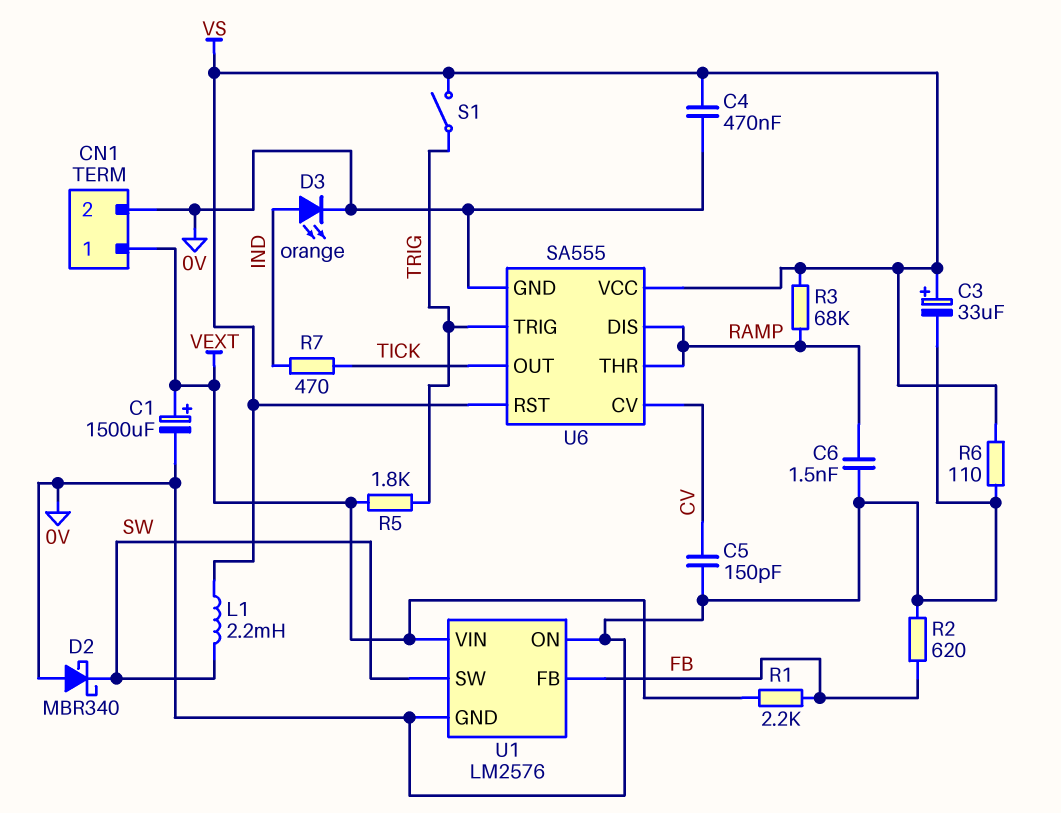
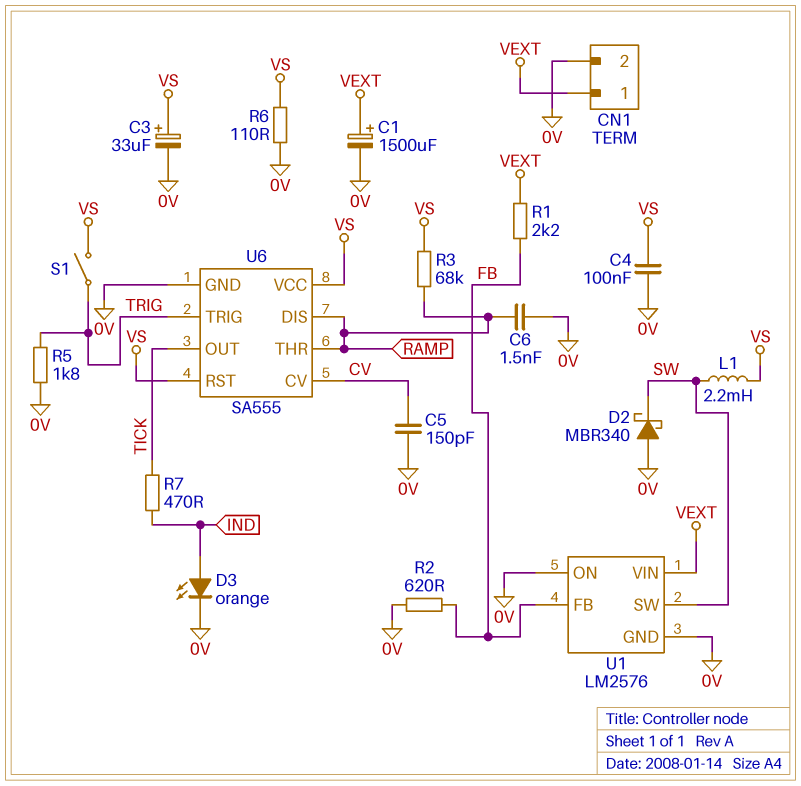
C4: 470nF (0V, VS) -> 100nF (0V, VS)
R5: 1.8k (TRIG, VEXT) -> 1.8k (0V, TRIG)

